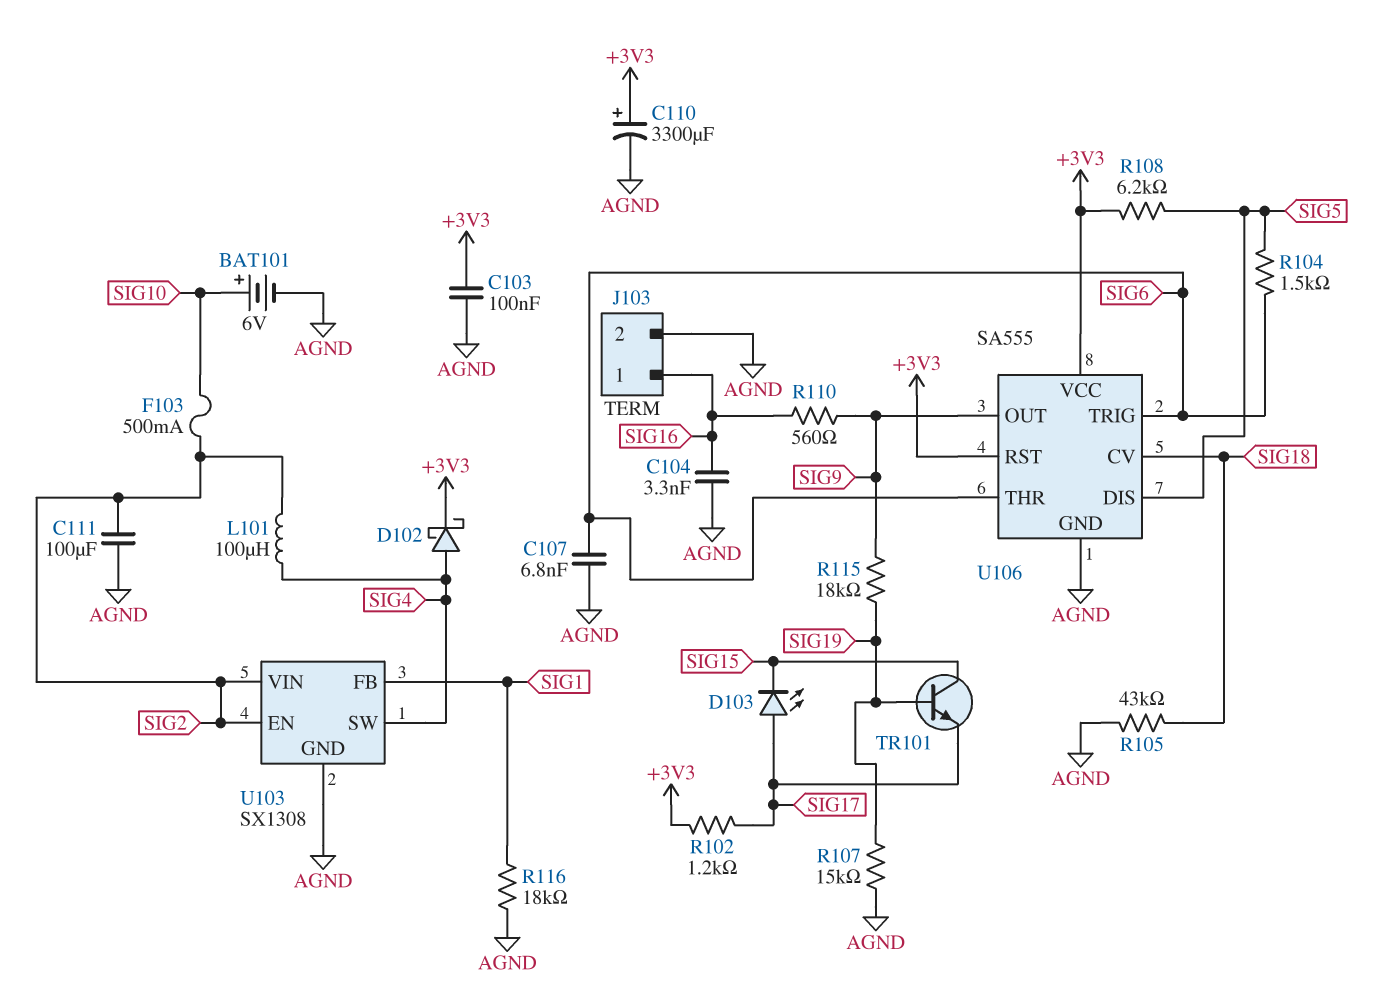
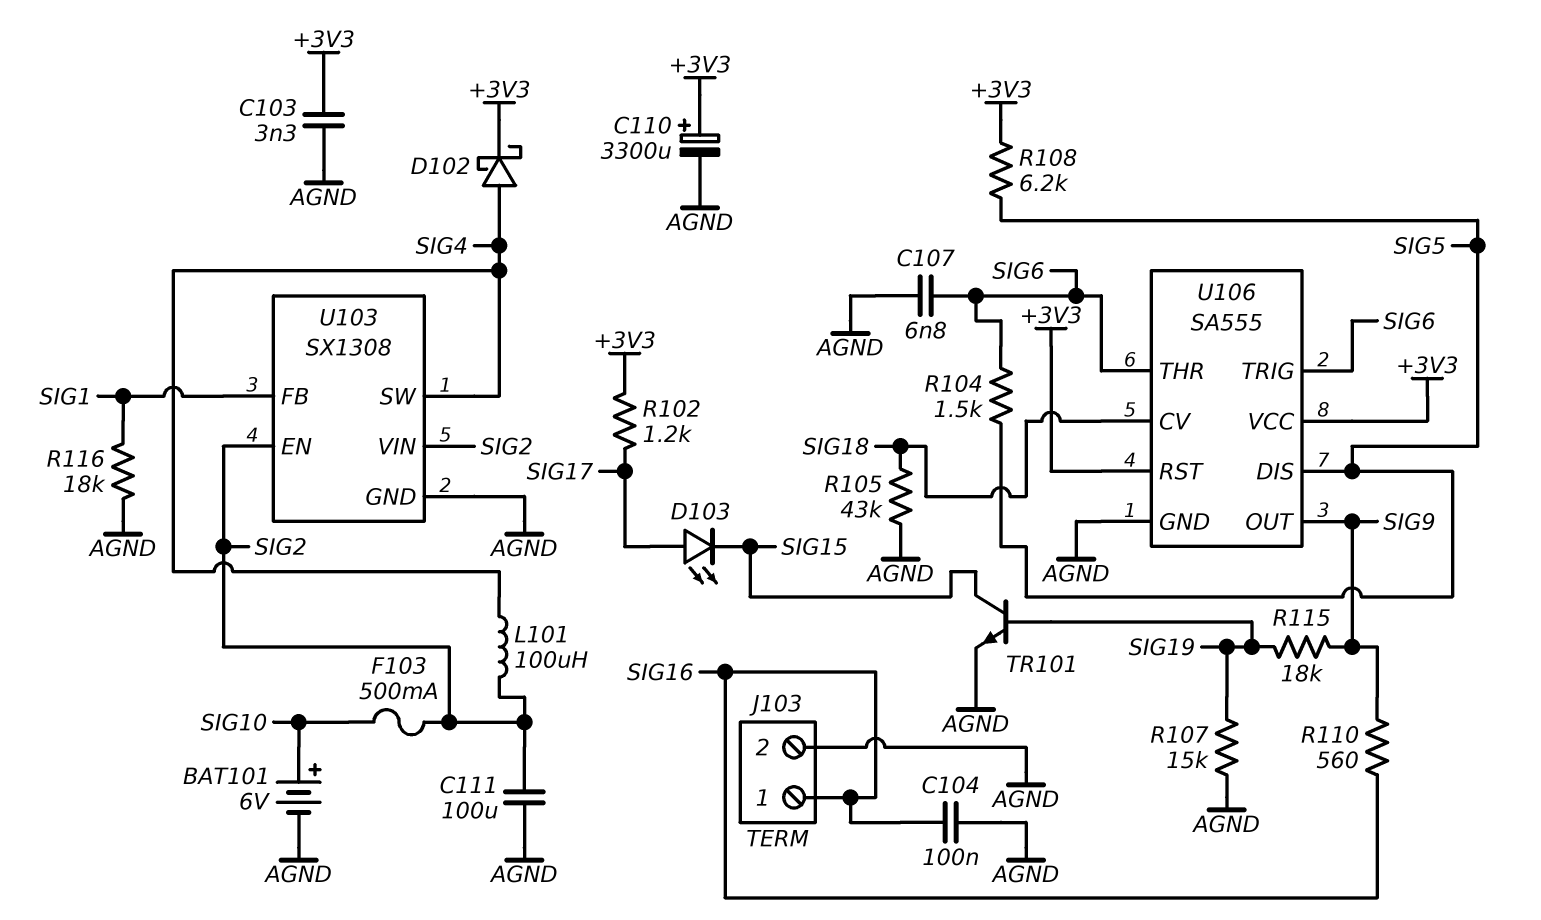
C103: 100nF (+3V3, AGND) -> 3.3nF (+3V3, AGND)
C104: 3.3nF (AGND, SIG16) -> 100nF (AGND, SIG16)
TR101: NPN (B SIG19, C SIG15, E SIG17) -> NPN (B SIG19, C SIG15, E AGND)

